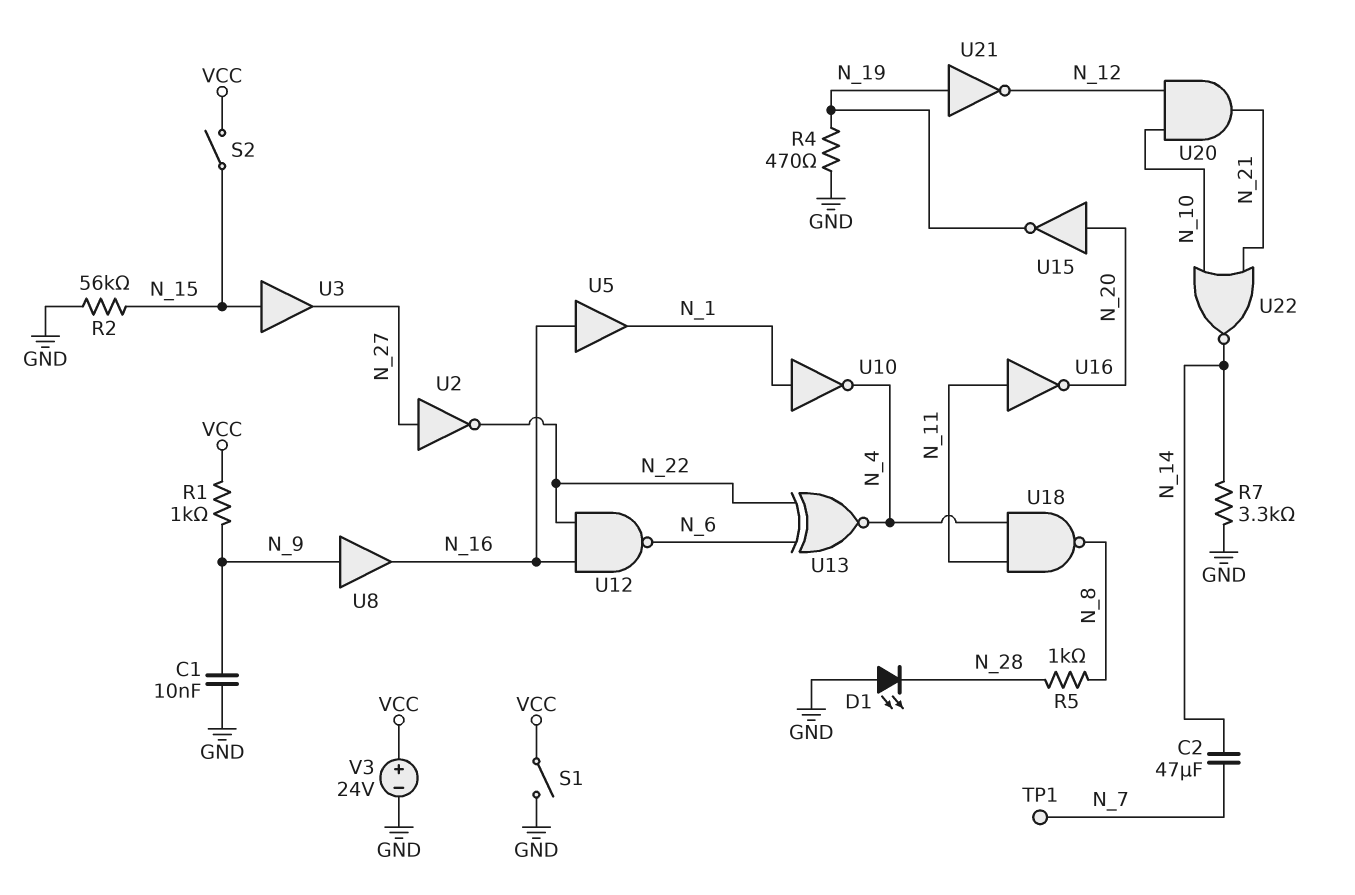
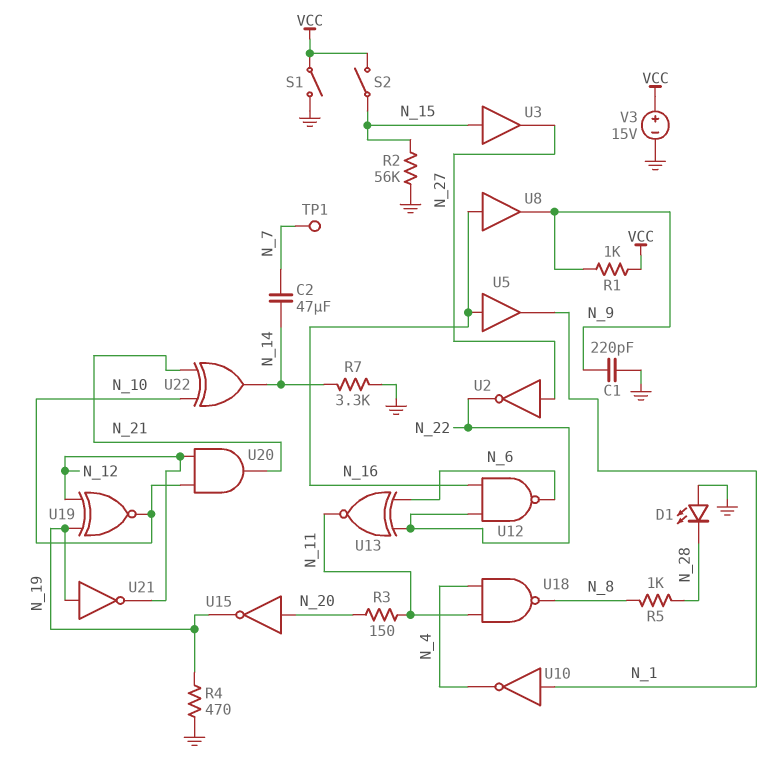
C1: 10nF (GND, N_9) -> 220pF (GND, N_9)
R3: none -> 150 (N_11, N_20)
U8: buffer (in N_9, out N_16) -> buffer (in N_16, out N_9)
U13: XNOR (in N_6, in N_22, out N_4) -> XNOR (in N_6, in N_22, out N_11)
U16: NOT (in N_11, out N_20) -> none
U19: none -> XNOR (in N_12, in N_19, out N_10)
U22: NOR (in N_10, in N_21, out N_14) -> XOR (in N_10, in N_21, out N_14)
V3: 24V (plus VCC, minus GND) -> 15V (plus VCC, minus GND)

